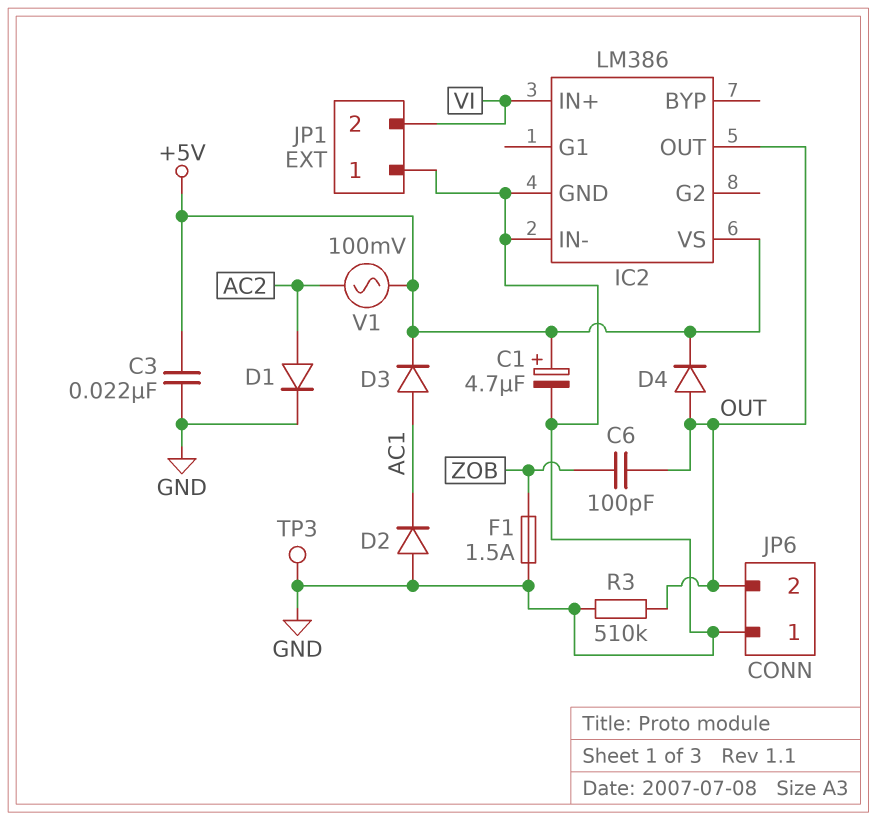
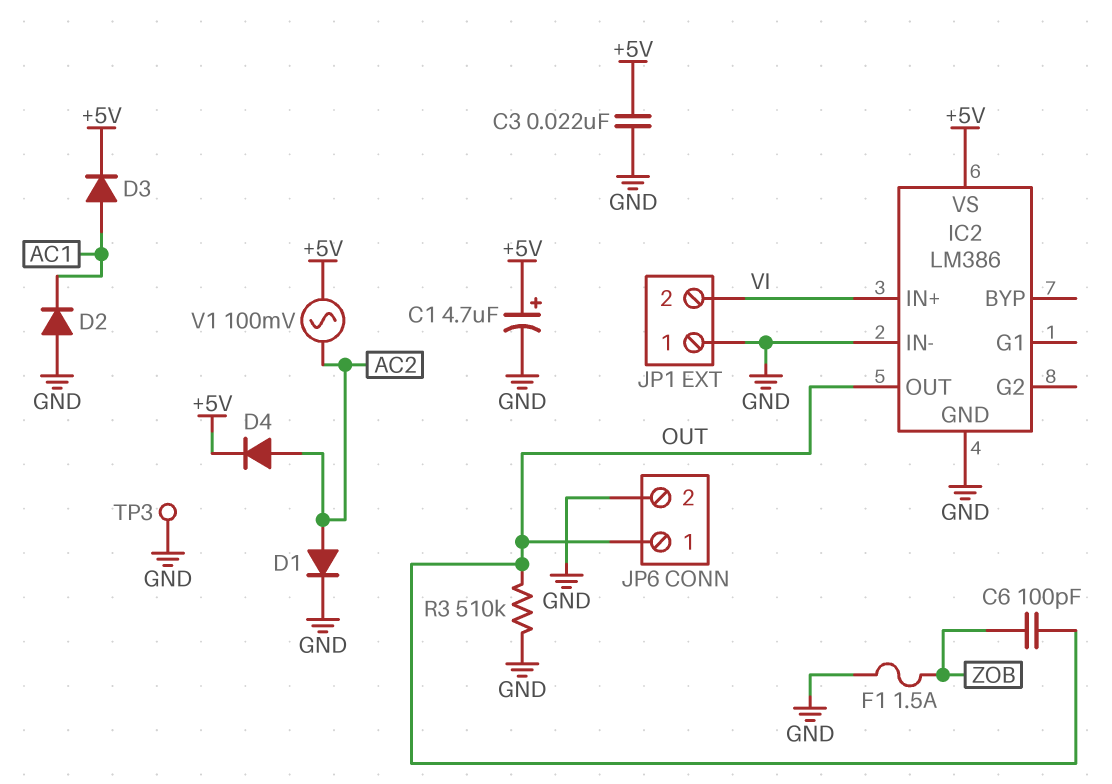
D4: diode (A OUT, K +5V) -> diode (A AC2, K +5V)
JP6 pin 1: GND -> OUT
JP6 pin 2: OUT -> GND

